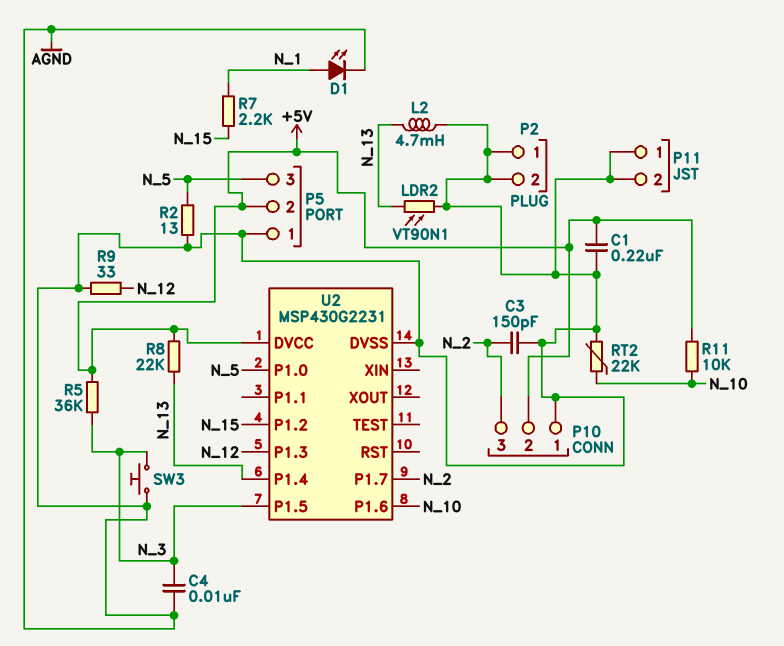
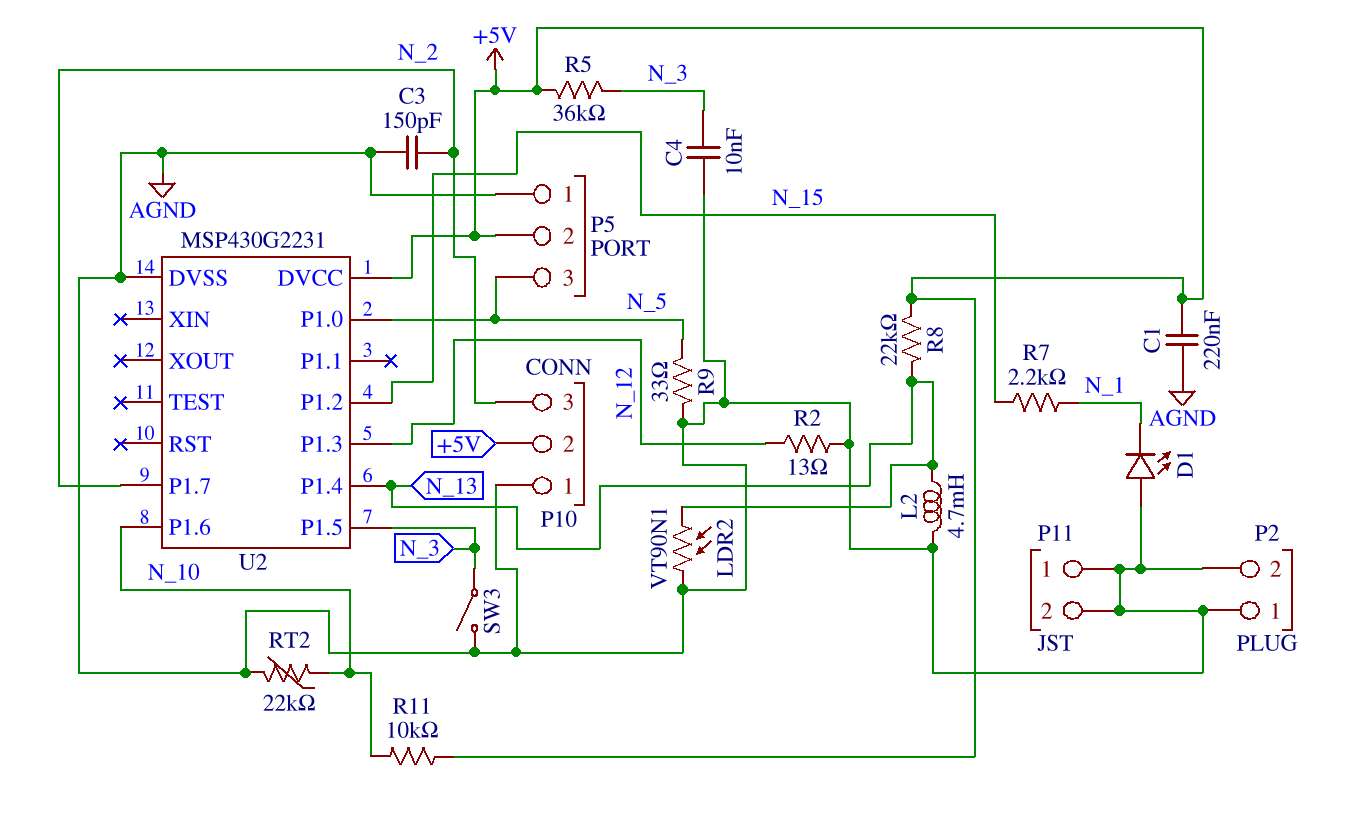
D1: LED (A N_1, K AGND) -> LED (A AGND, K N_1)
R2: 13 (AGND, N_5) -> 13 (AGND, N_12)
R9: 33 (AGND, N_12) -> 33 (AGND, N_5)
SW3: button (AGND, N_3) -> switch (AGND, N_3)

